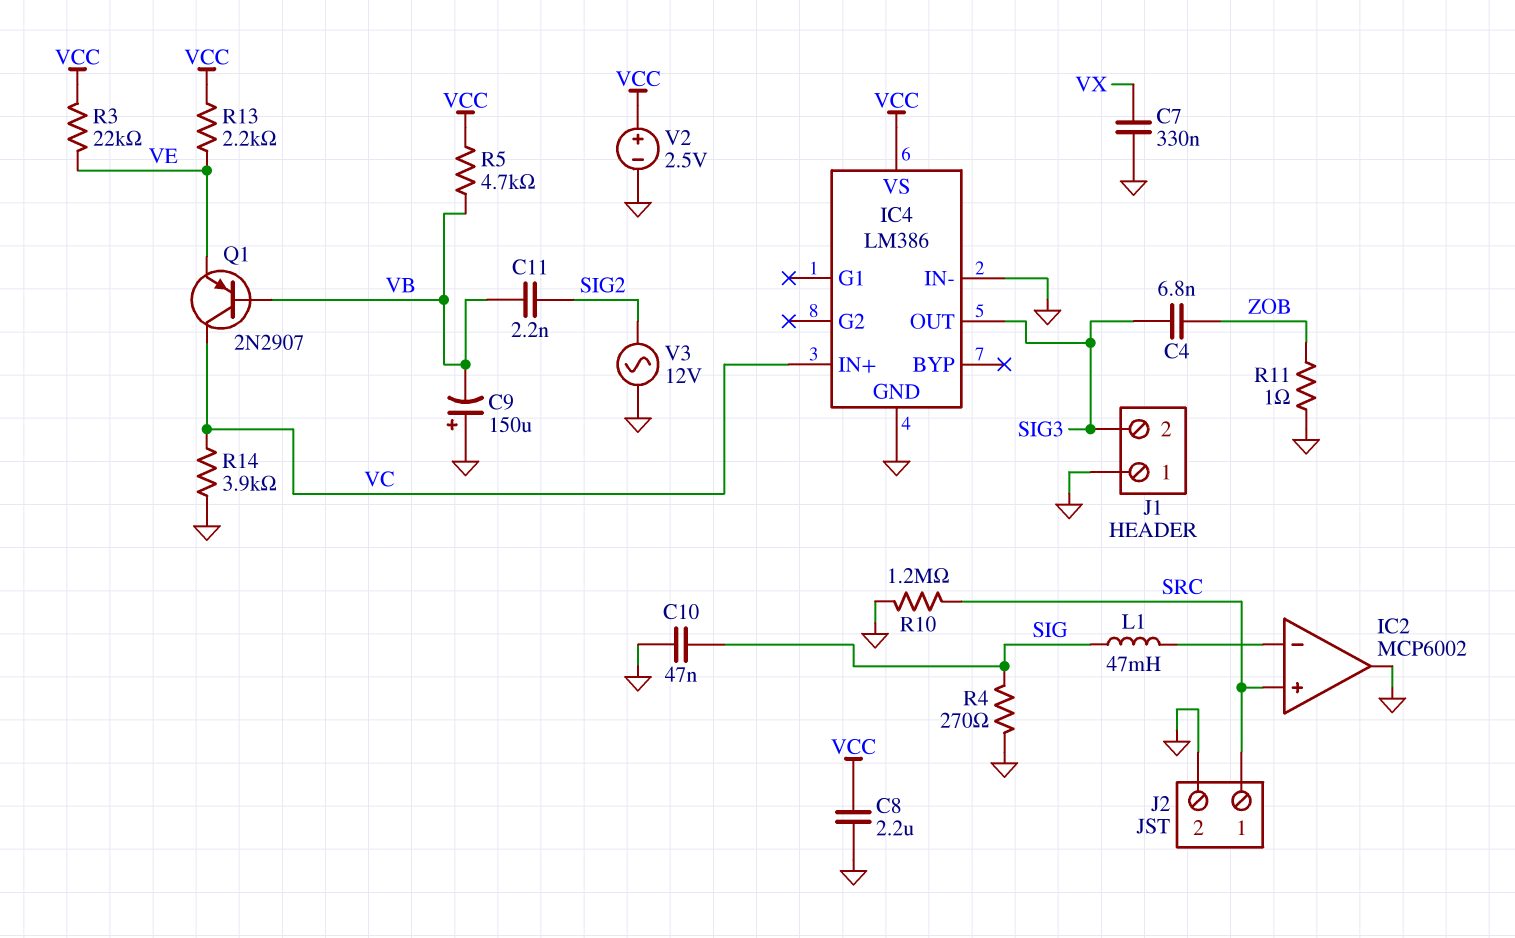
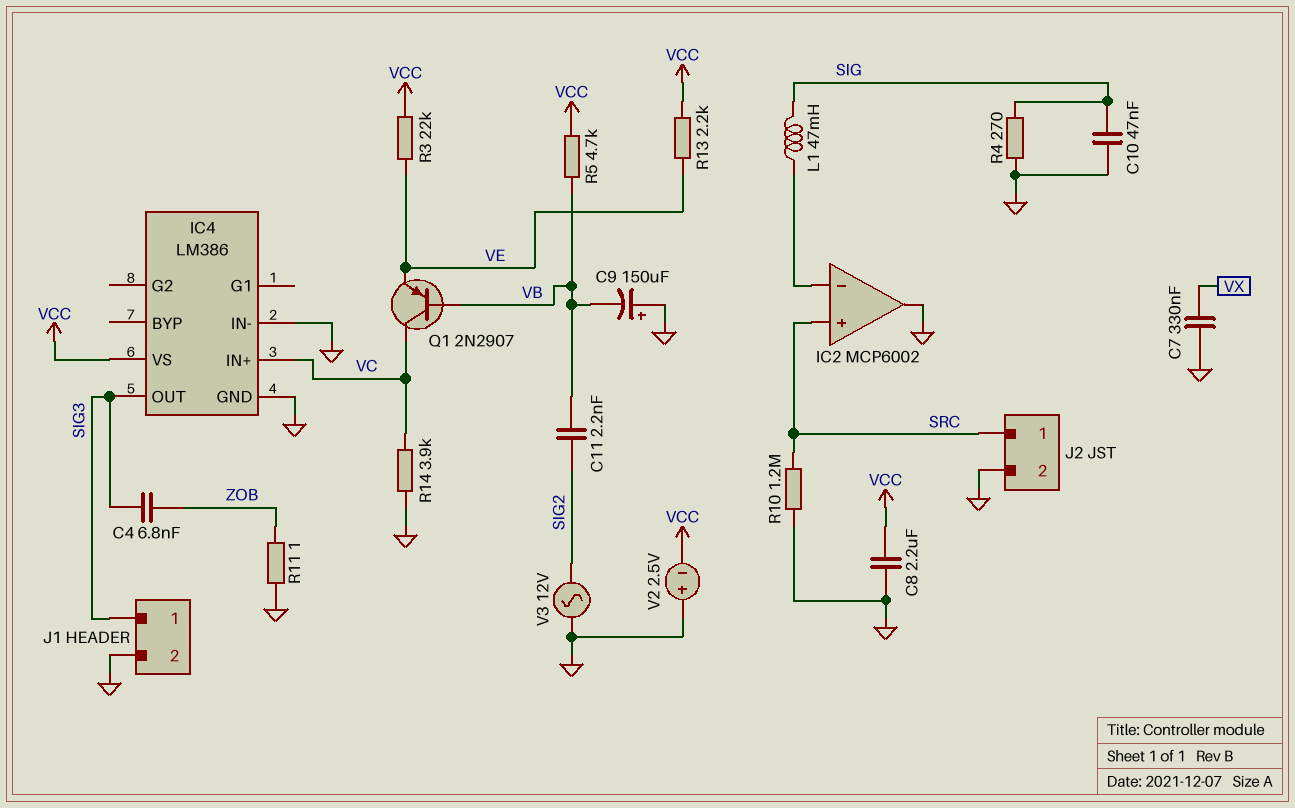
J1 pin 1: GND -> SIG3
J1 pin 2: SIG3 -> GND
V2: 2.5V (plus VCC, minus GND) -> 2.5V (plus GND, minus VCC)

